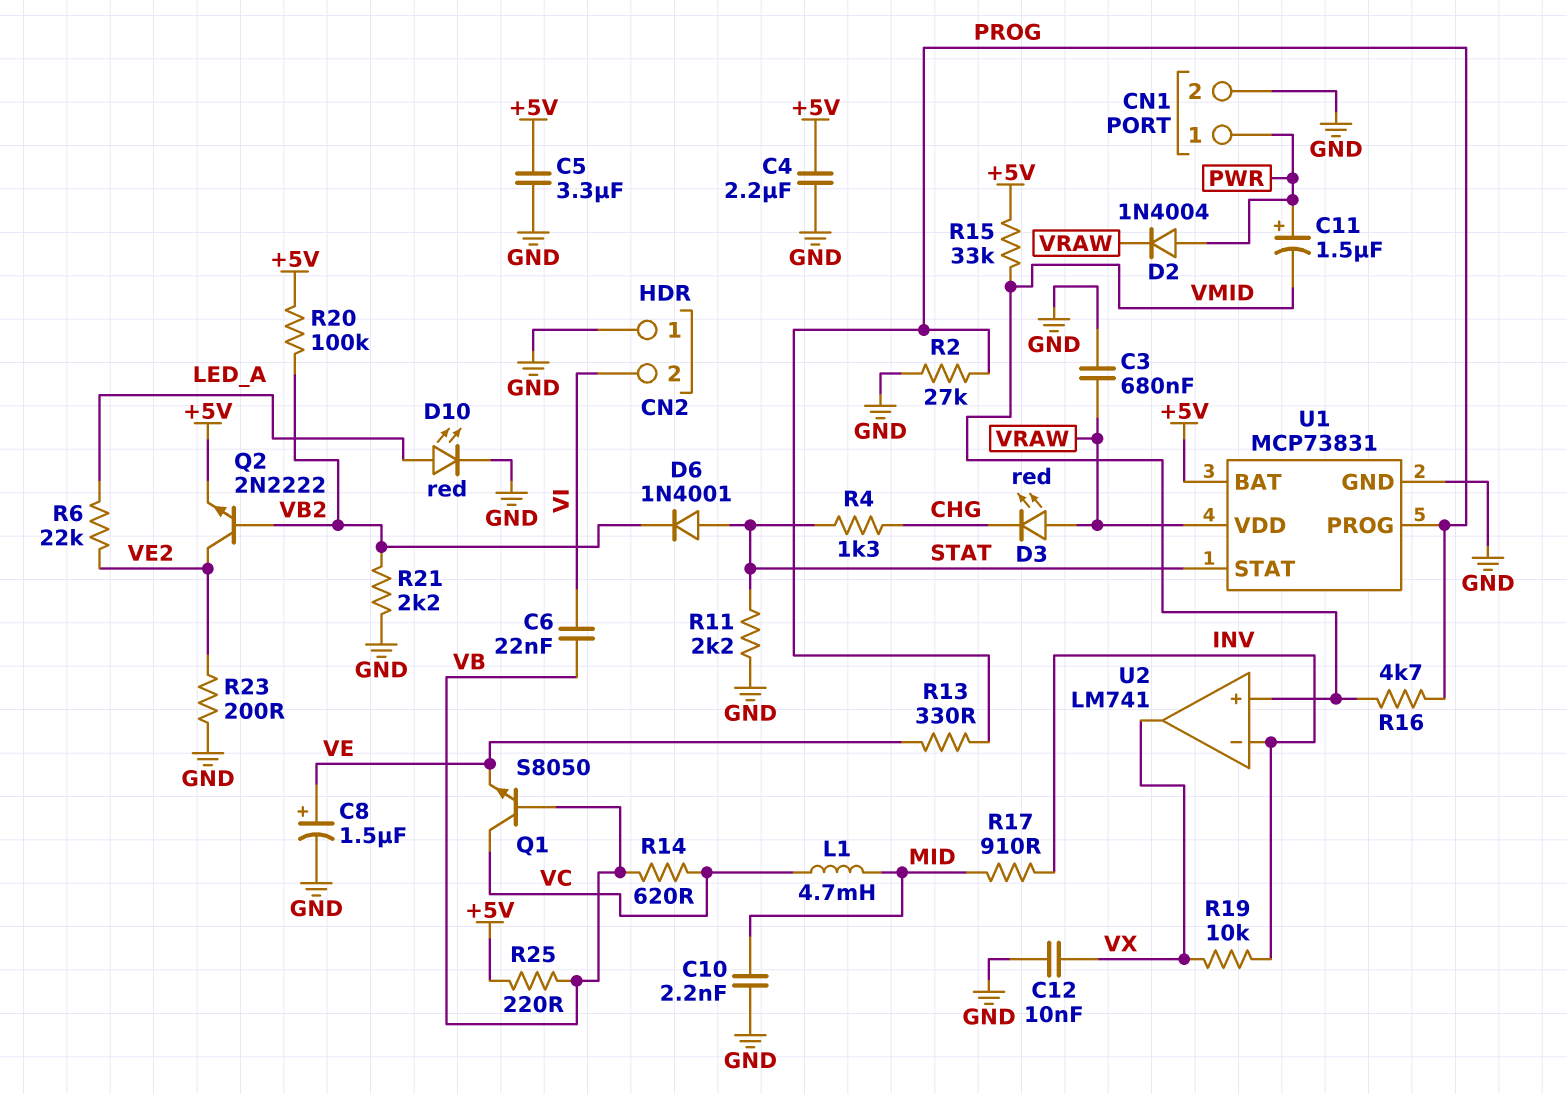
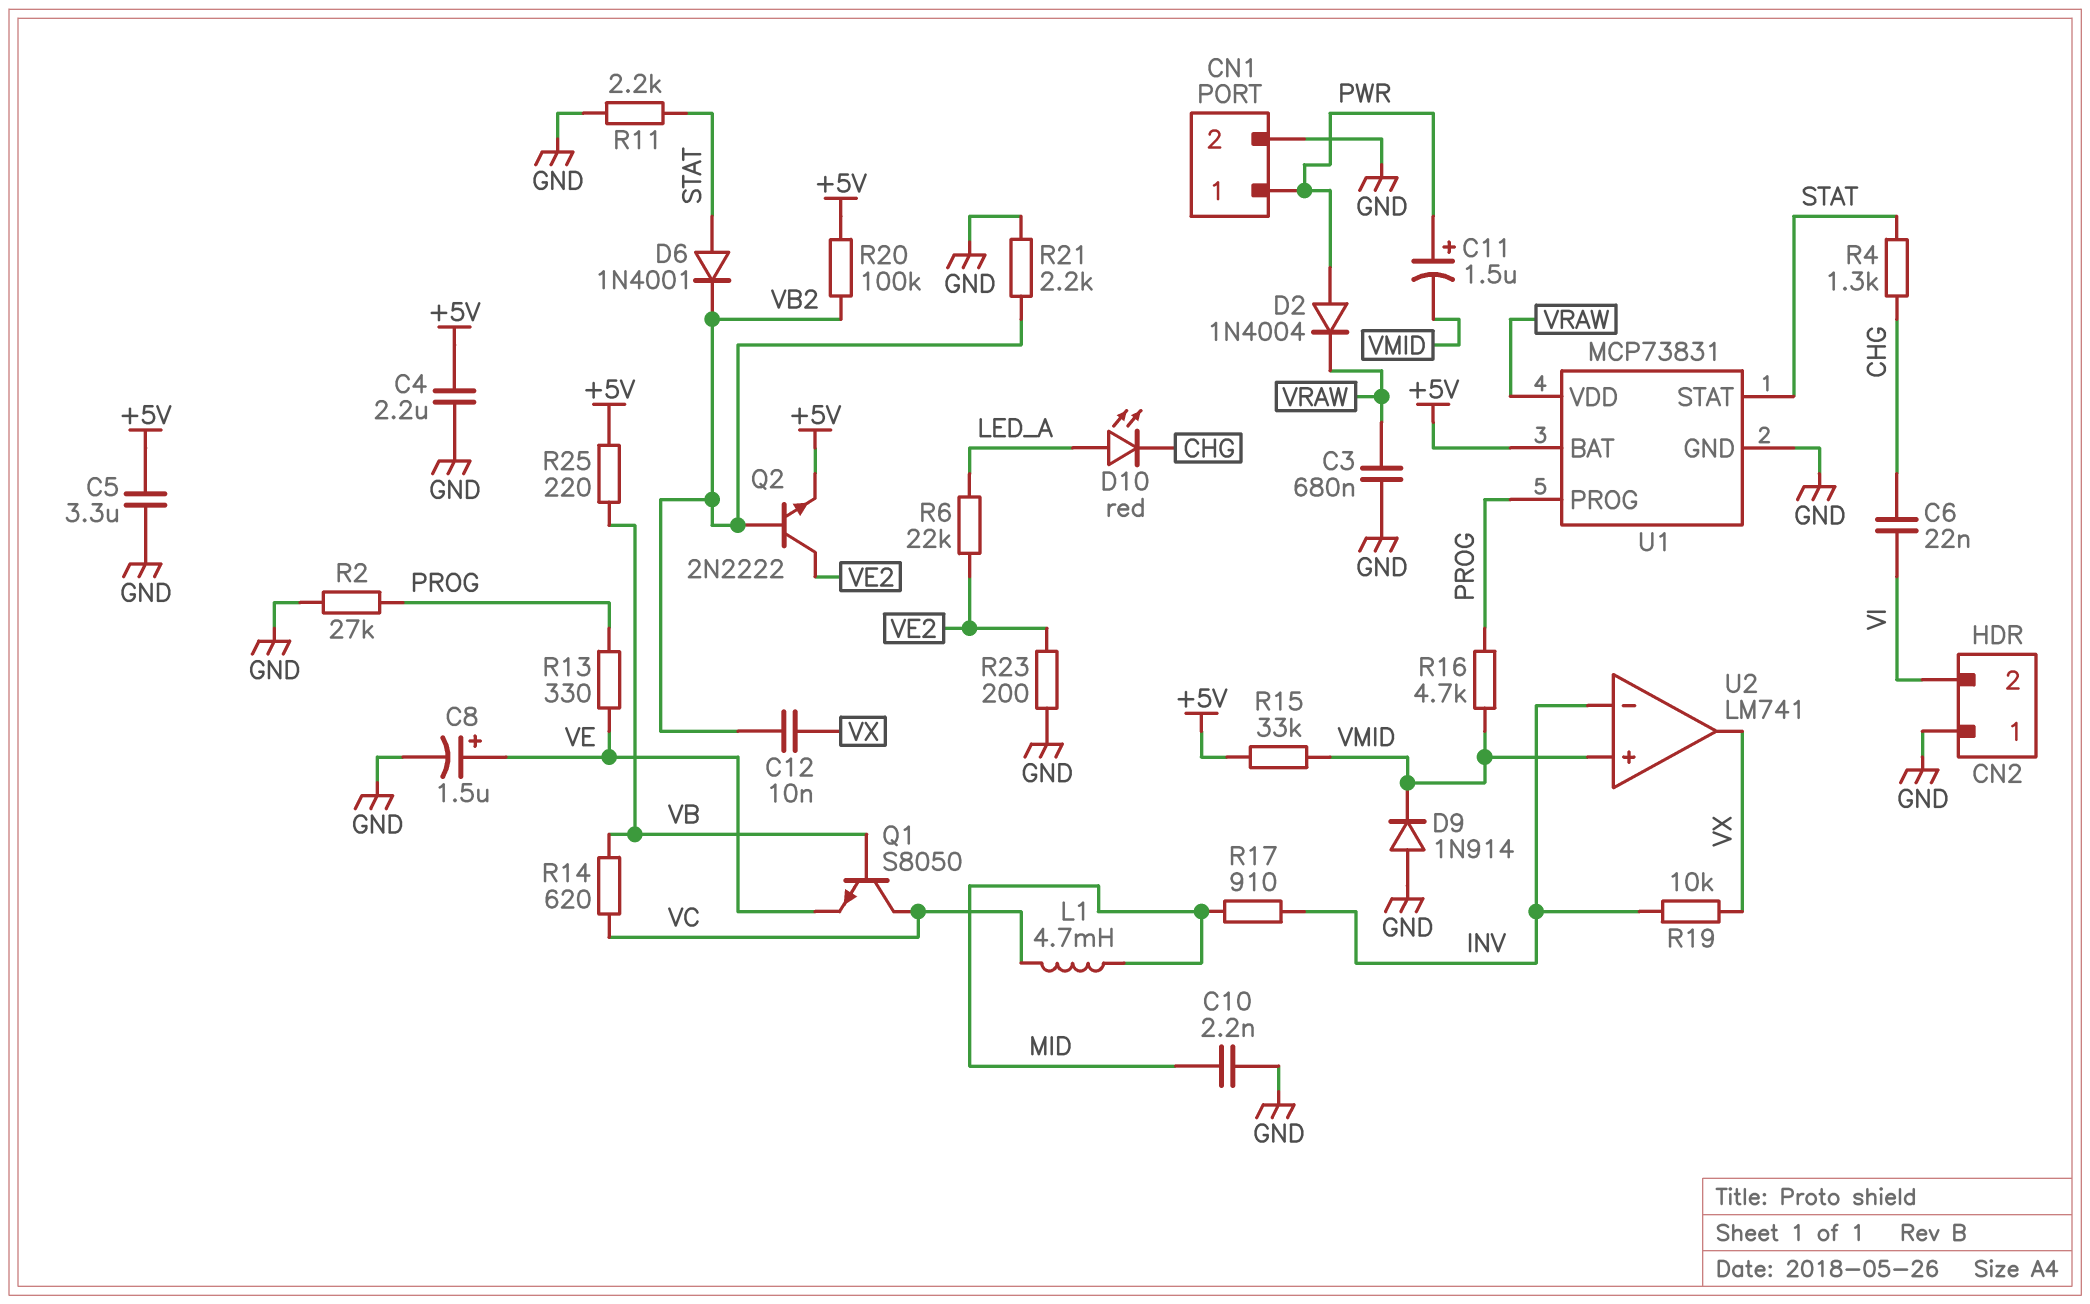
C6: 22nF (VB, VI) -> 22nF (CHG, VI)
C12: 10nF (GND, VX) -> 10nF (VB2, VX)
D3: LED red (A VRAW, K CHG) -> none
D9: none -> diode 1N914 (A GND, K VMID)
D10: LED red (A LED_A, K GND) -> LED red (A LED_A, K CHG)

